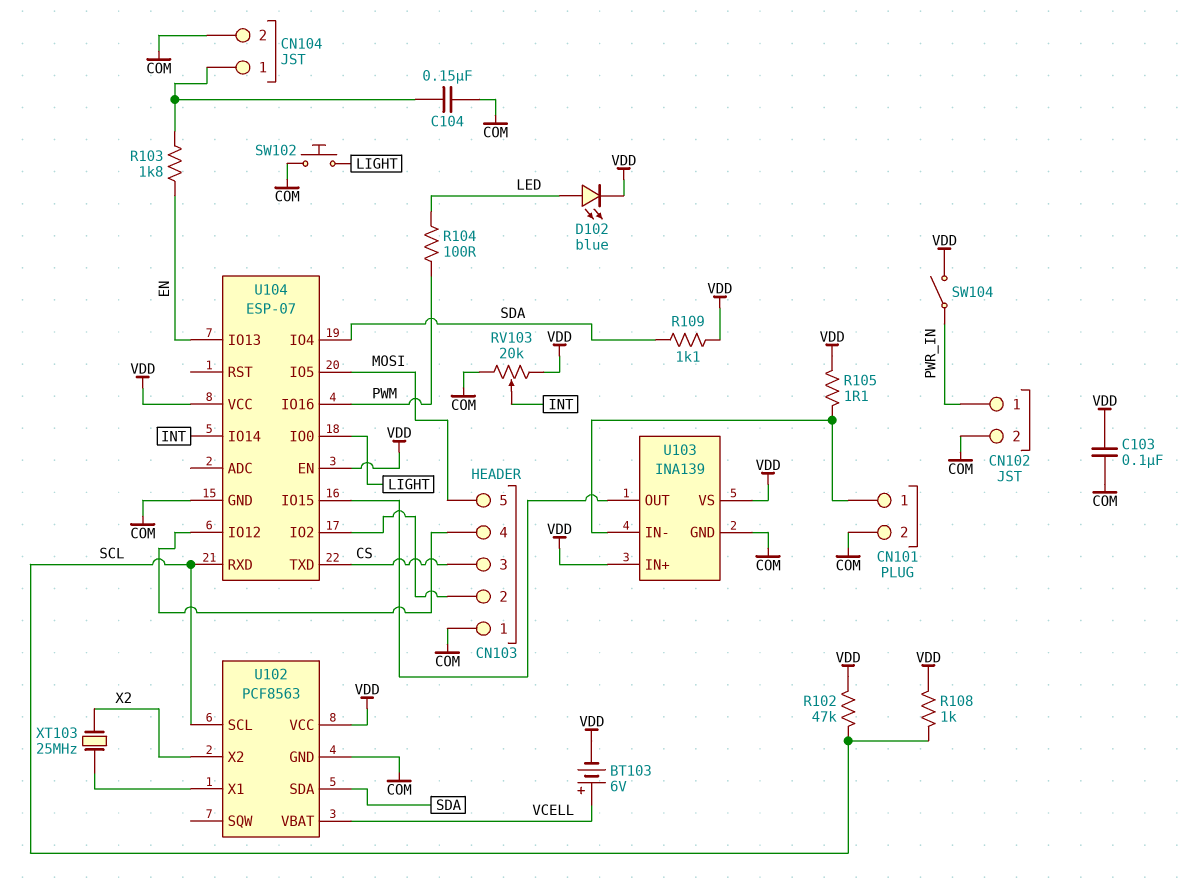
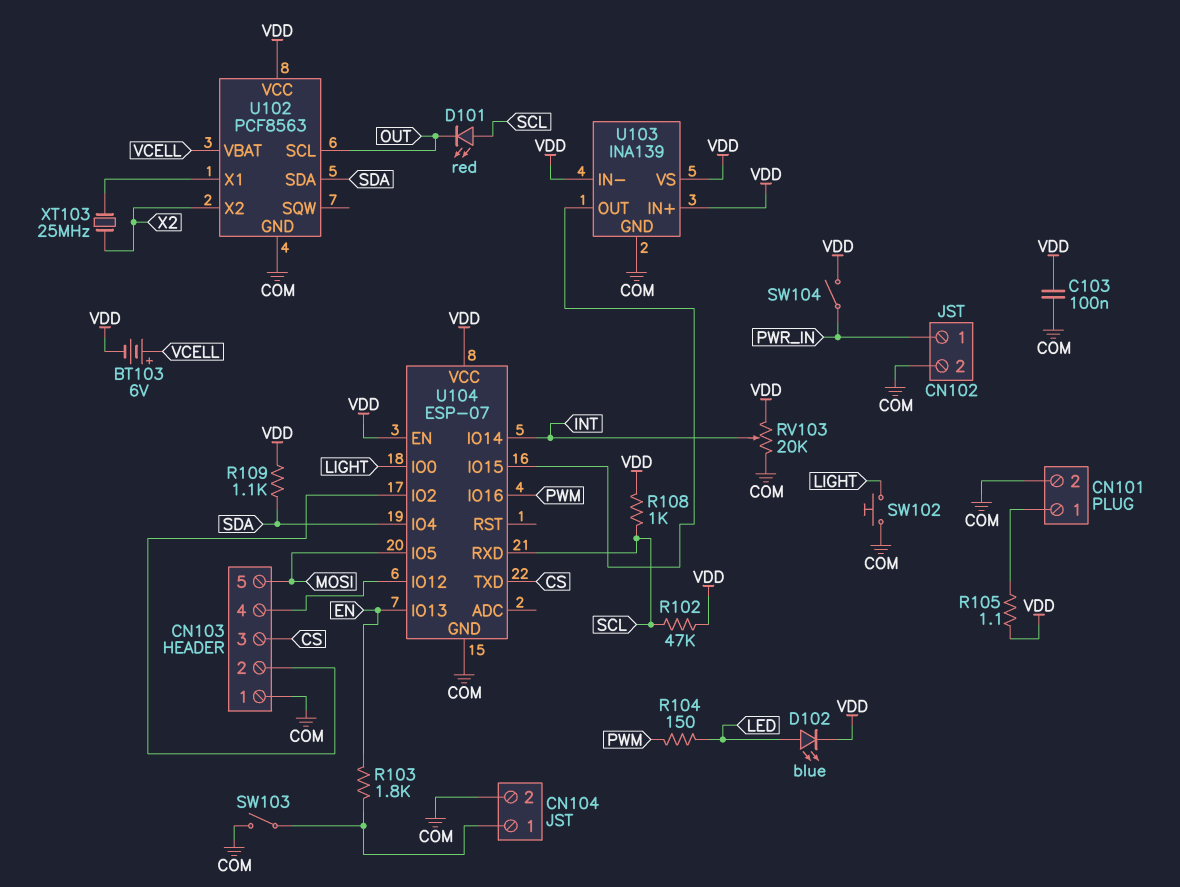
C104: 150nF (CN104/1, COM) -> none
D101: none -> LED red (A SCL, K OUT)
R104: 100 (LED, PWM) -> 150 (LED, PWM)
SW103: none -> switch (CN104/1, COM)
U102 pin SCL: SCL -> OUT
U103 pin IN-: CN101/1 -> VDD

